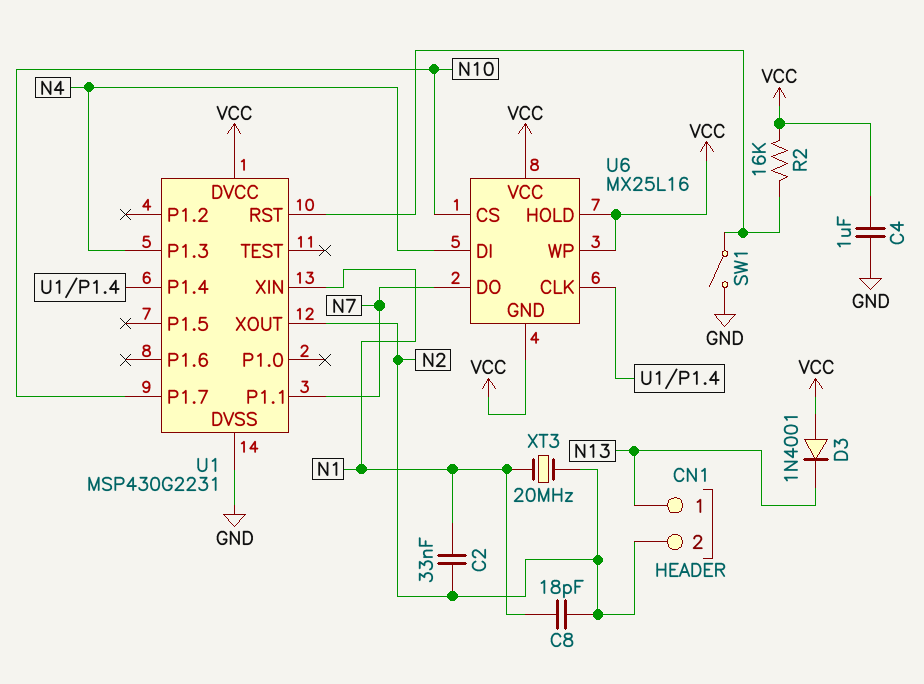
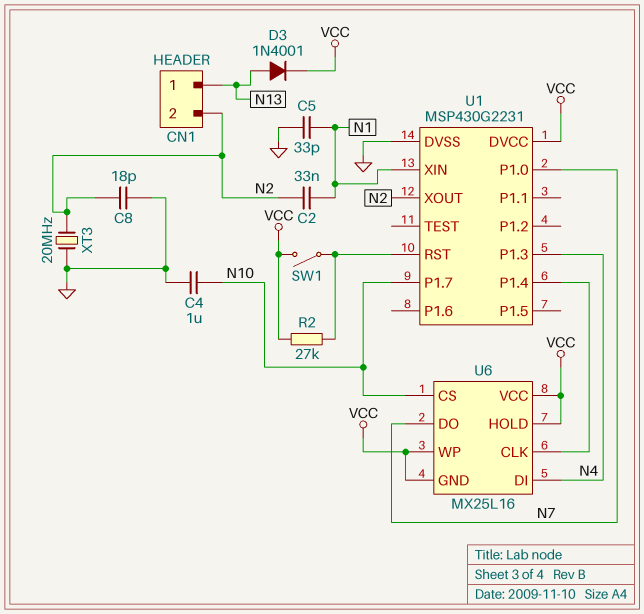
C4: 1uF (GND, VCC) -> 1uF (GND, N10)
C5: none -> 33pF (GND, N1)
C8: 18pF (N1, N2) -> 18pF (GND, N2)
D3: diode 1N4001 (A VCC, K N13) -> diode 1N4001 (A N13, K VCC)
R2: 16k (U1/RST, VCC) -> 27k (U1/RST, VCC)
SW1: switch (GND, U1/RST) -> switch (U1/RST, VCC)
U1 pin P1.0: none -> N7
U1 pin P1.1: N7 -> none
XT3: 20MHz (N1, N2) -> 20MHz (GND, N2)

